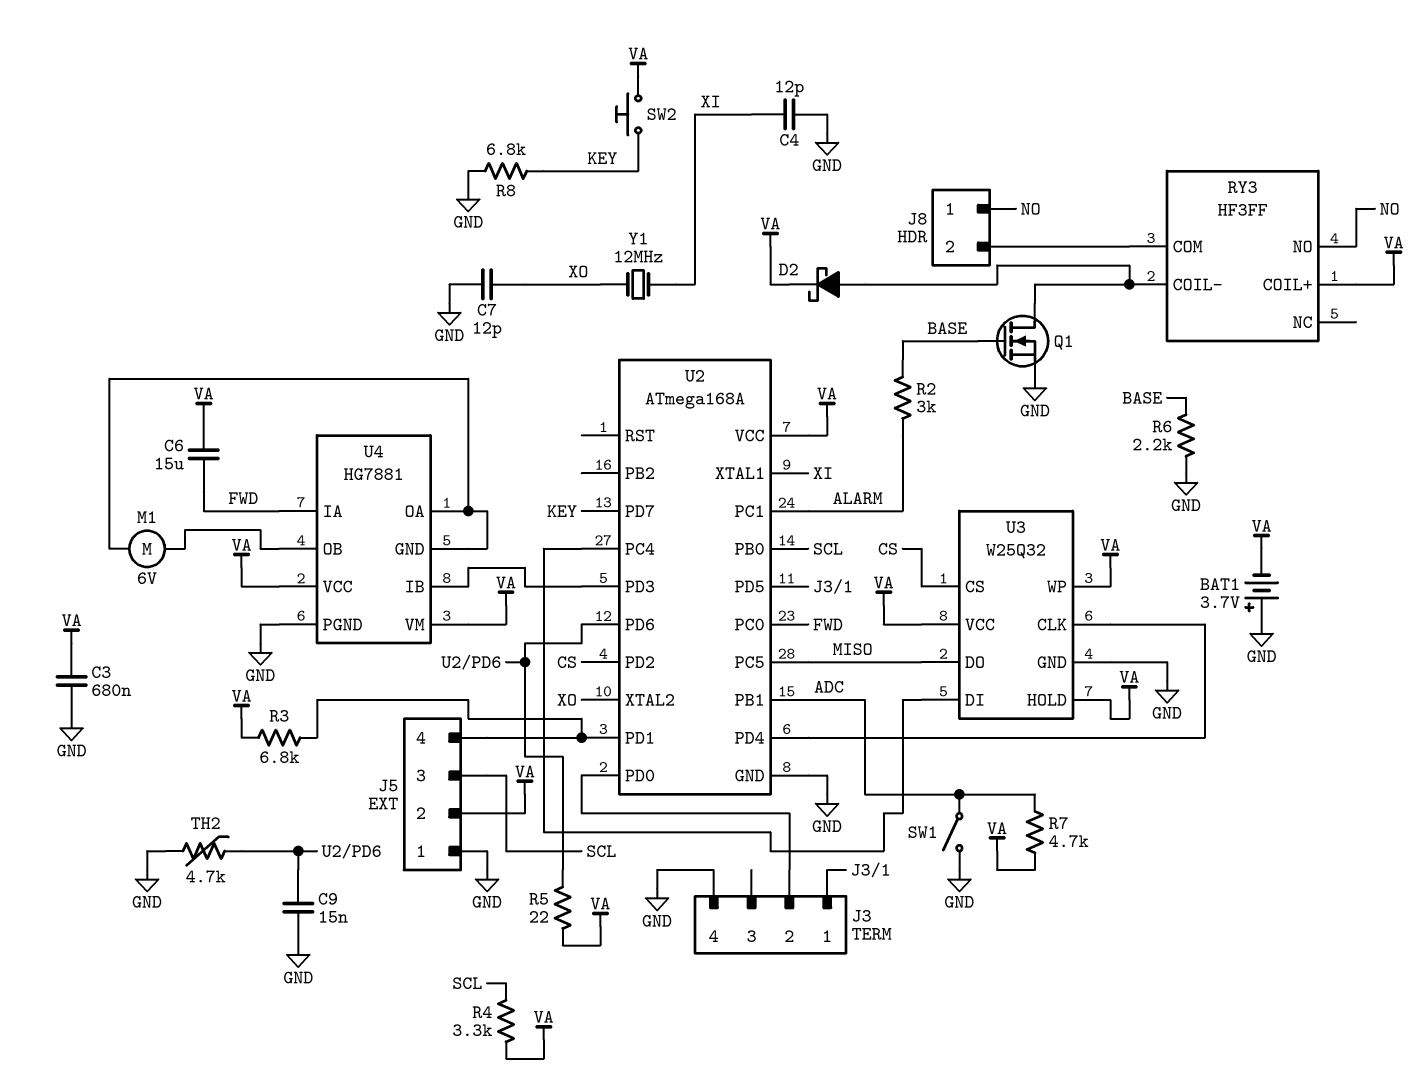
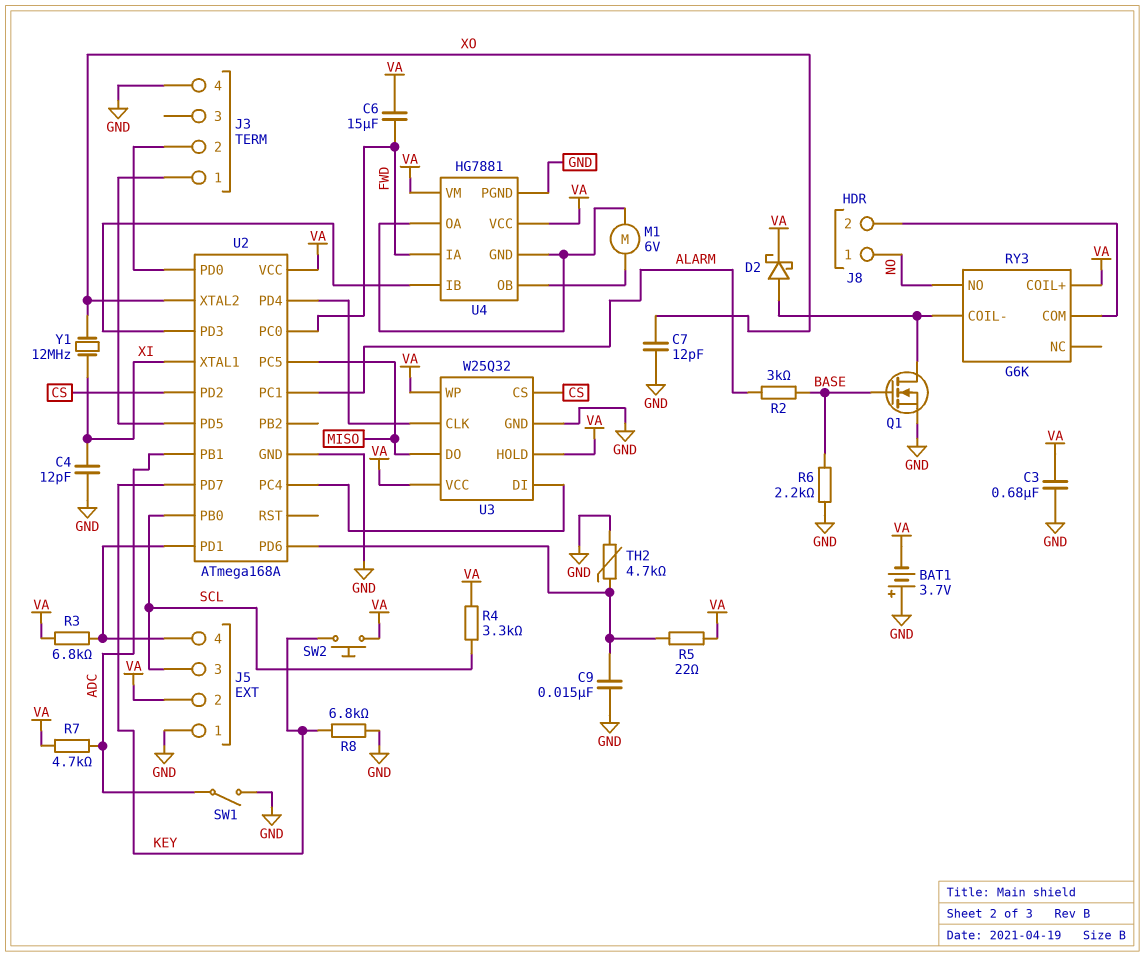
RY3: HF3FF -> G6K

